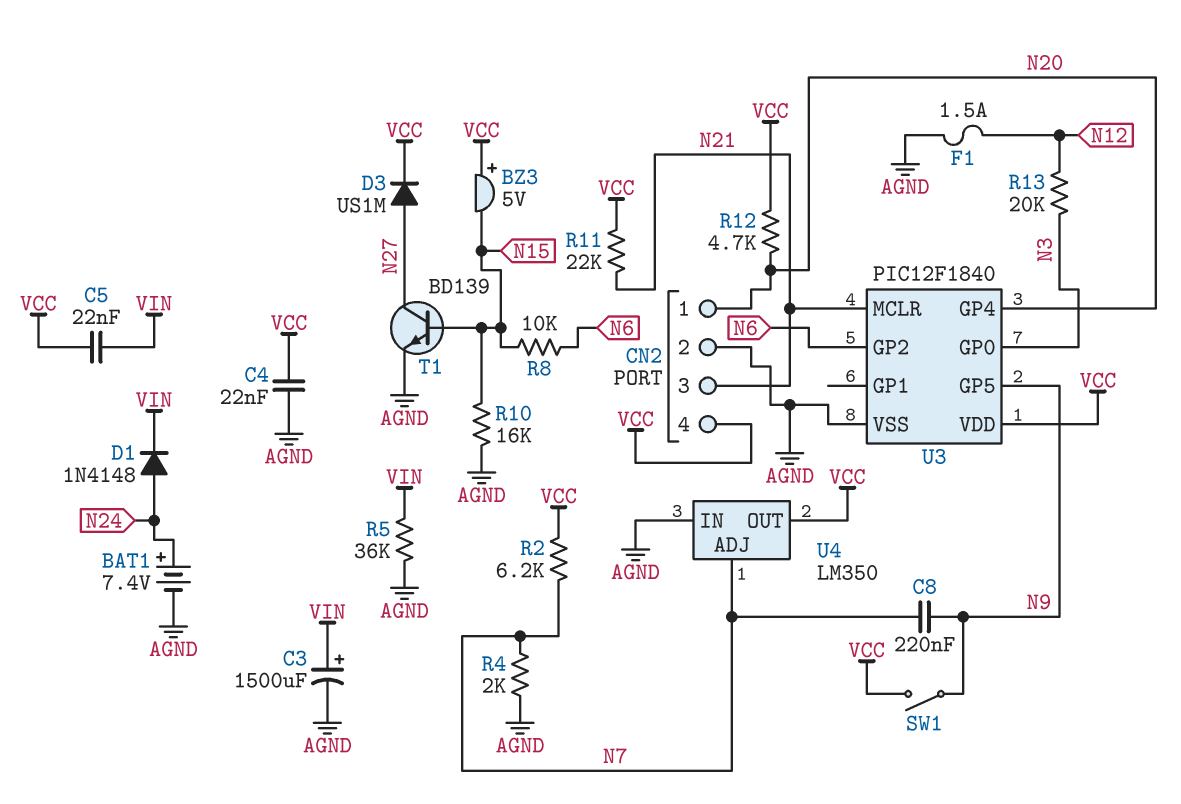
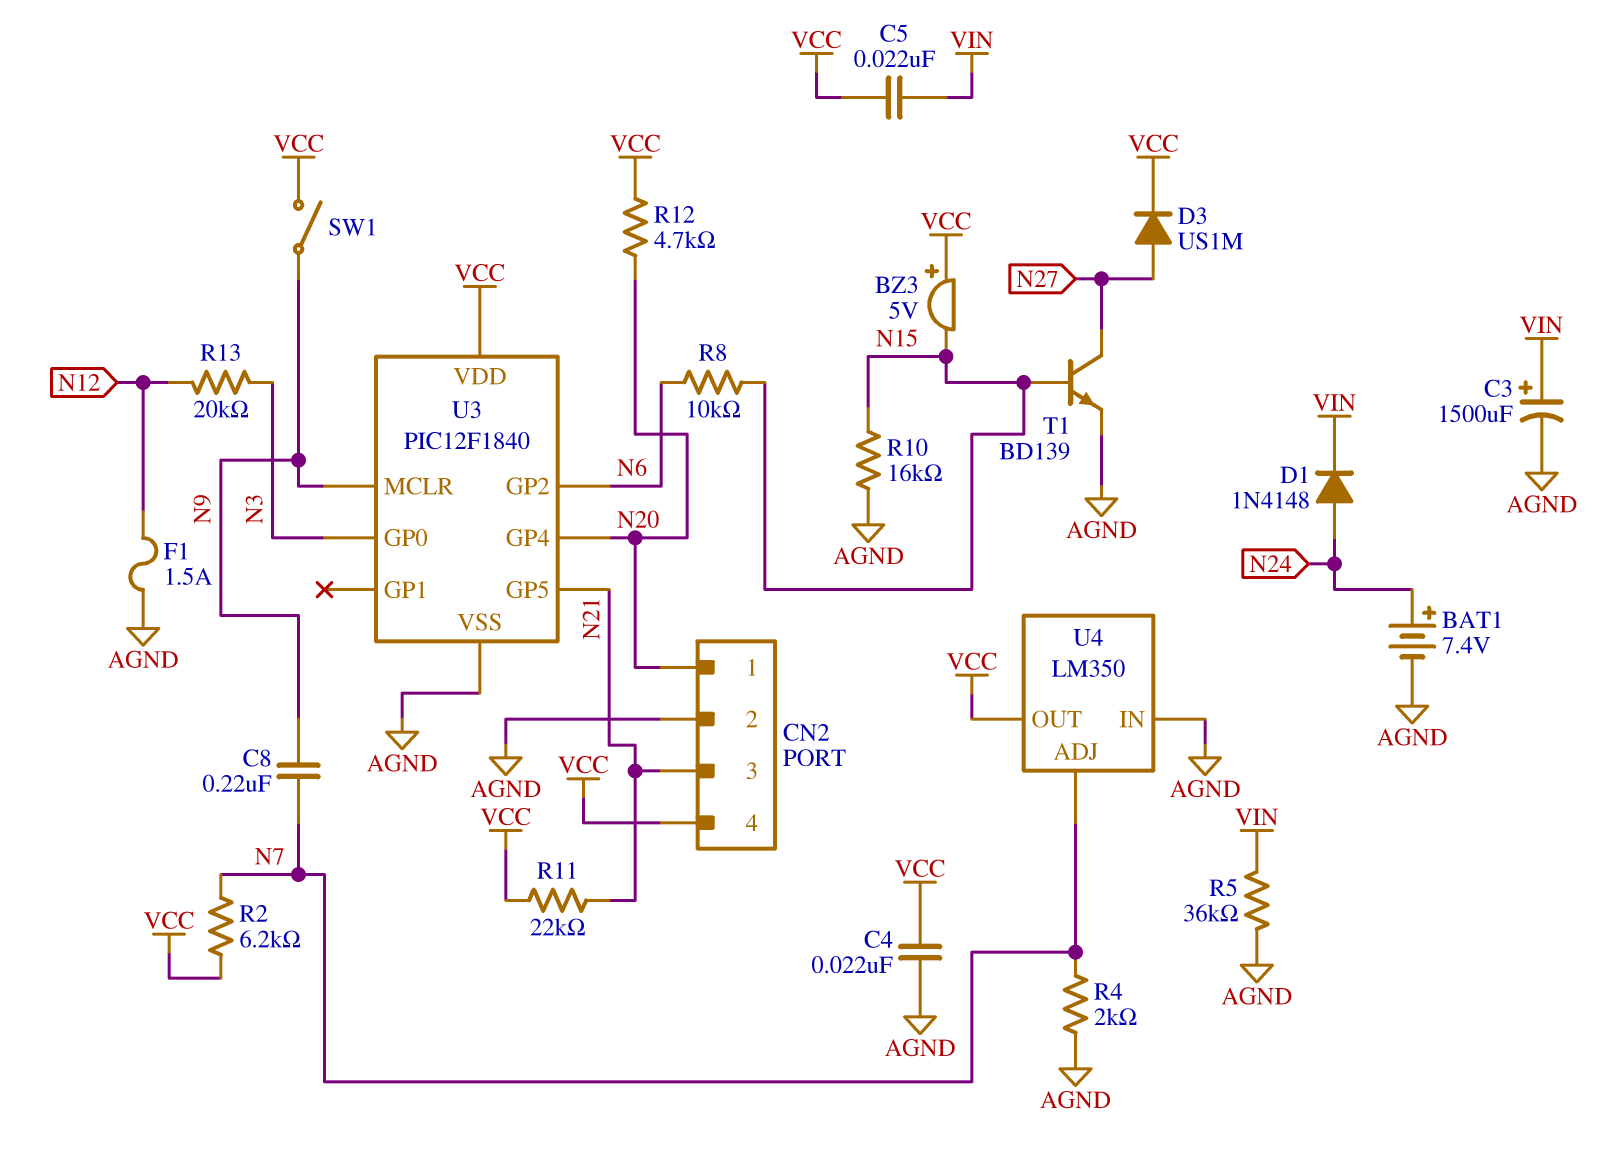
U3 pin GP5: N9 -> N21
U3 pin MCLR: N21 -> N9

